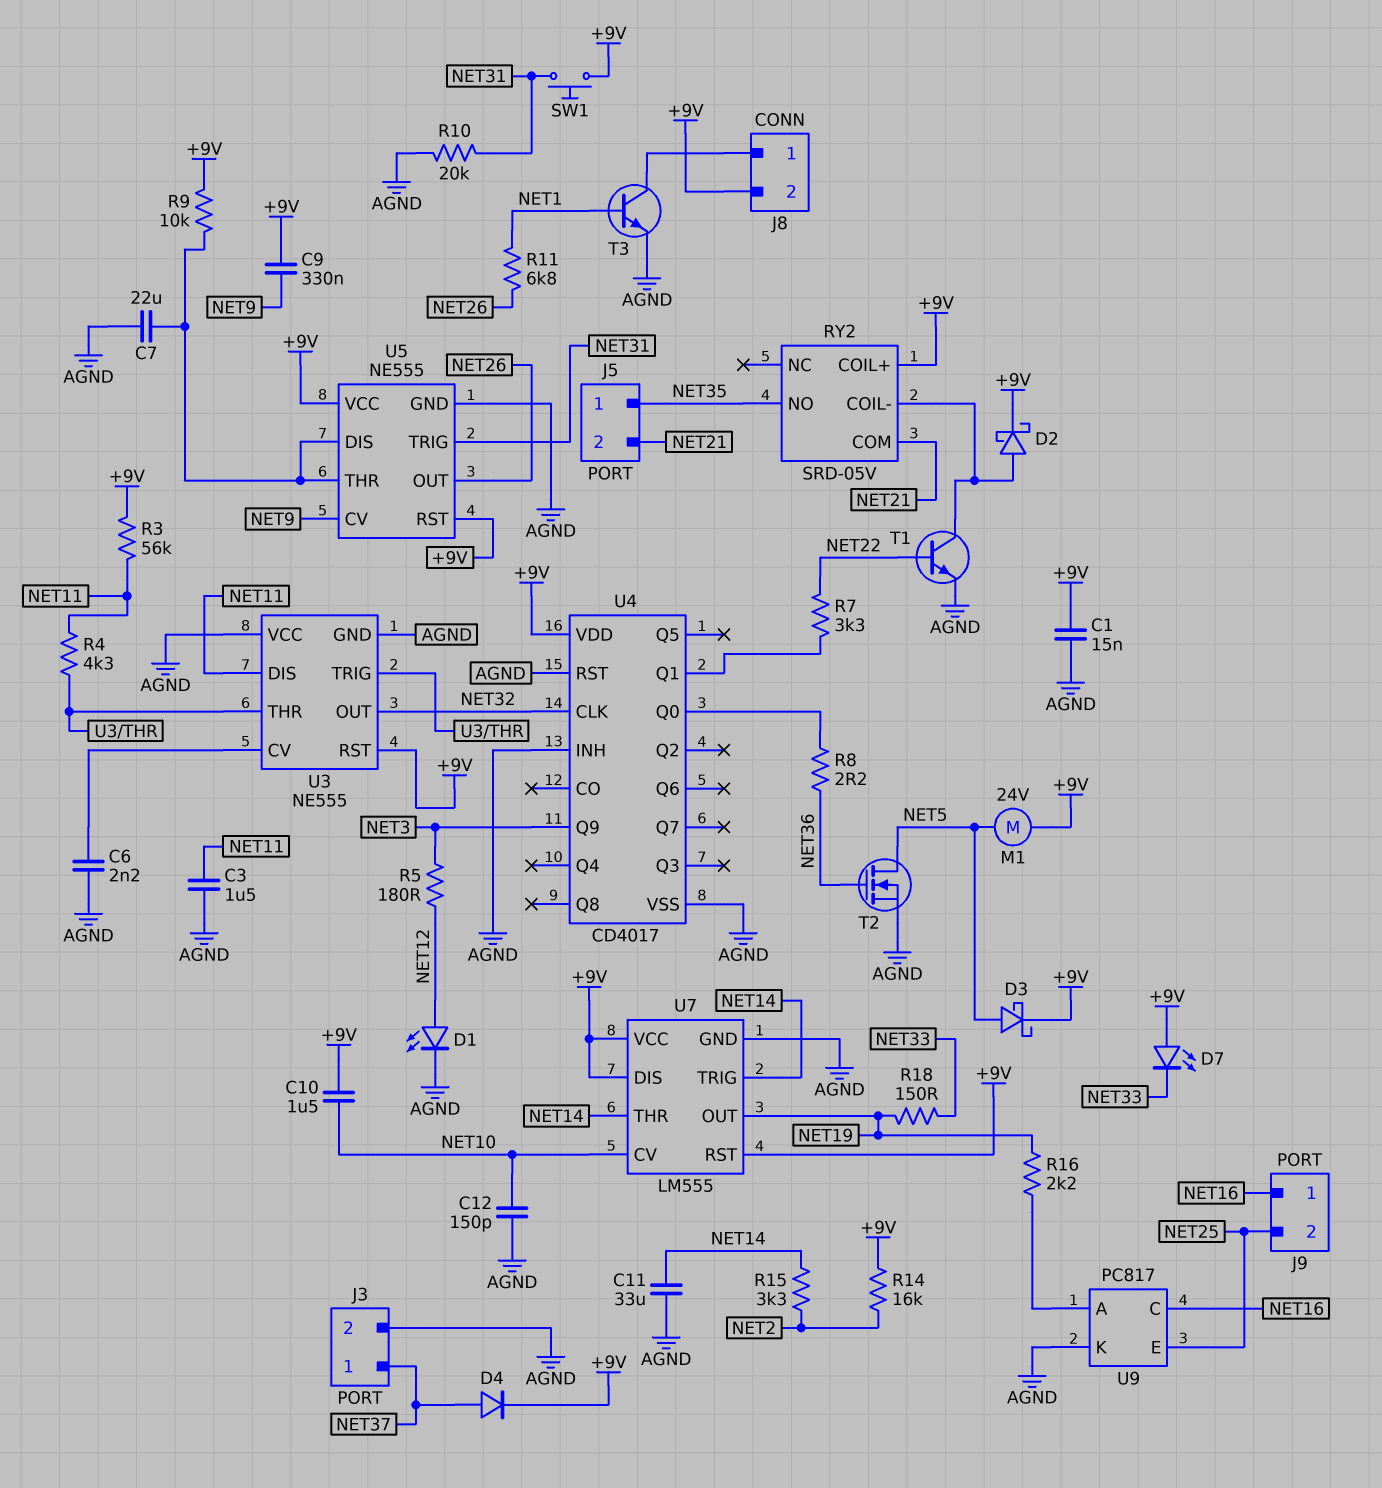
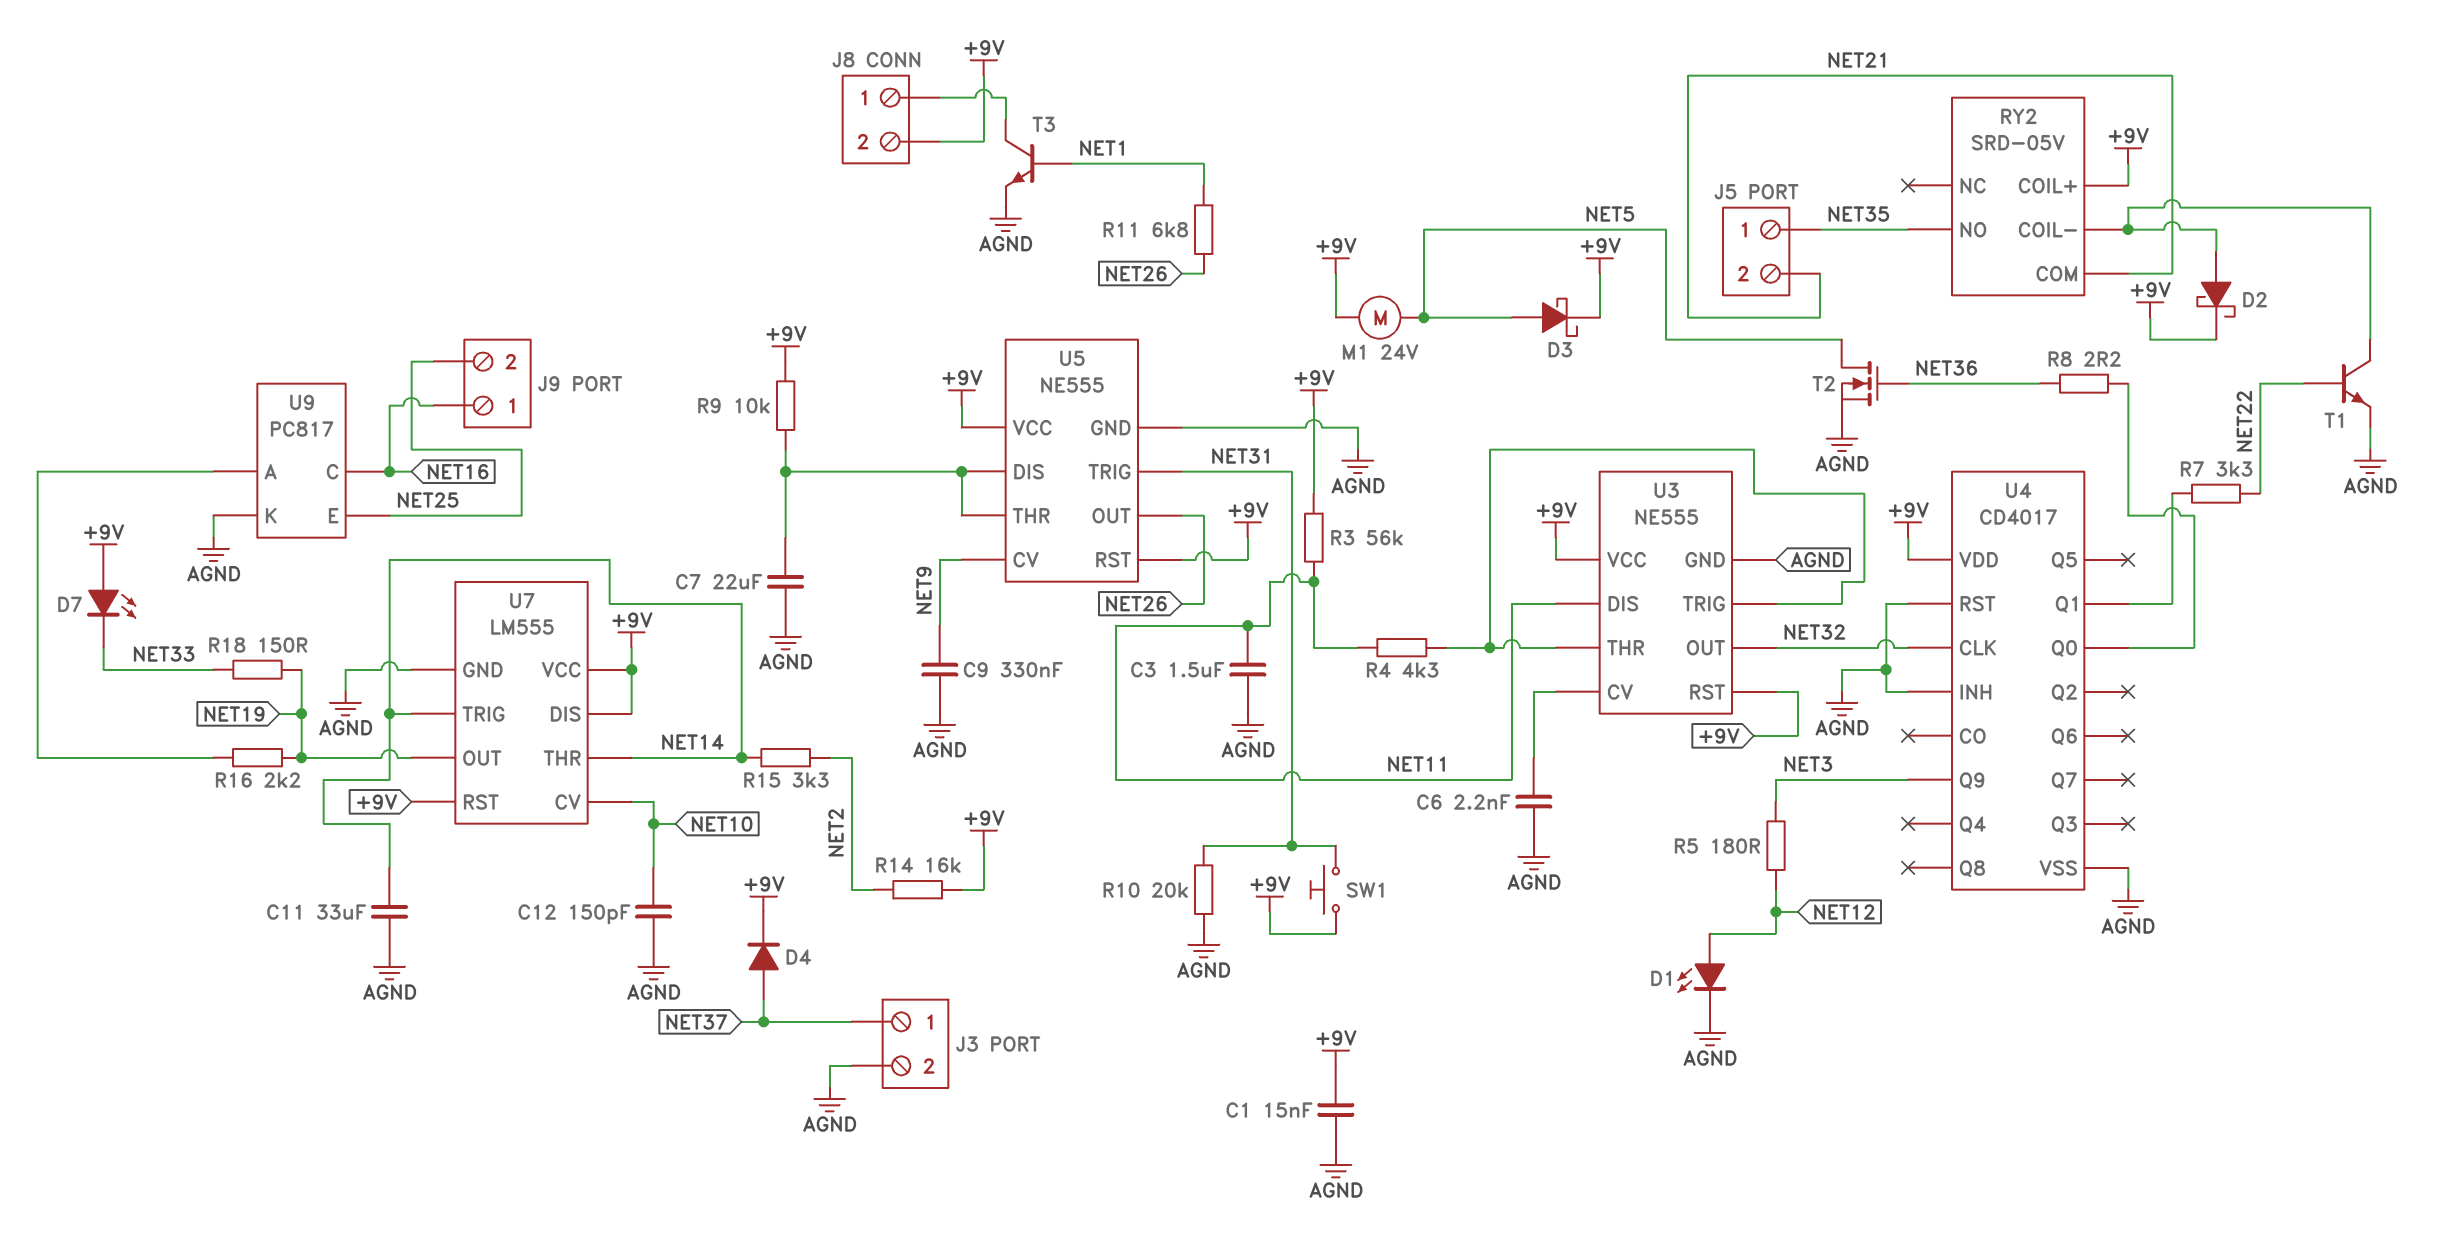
C9: 330nF (+9V, NET9) -> 330nF (AGND, NET9)
C10: 1.5uF (+9V, NET10) -> none
U3 pin VCC: AGND -> +9V

